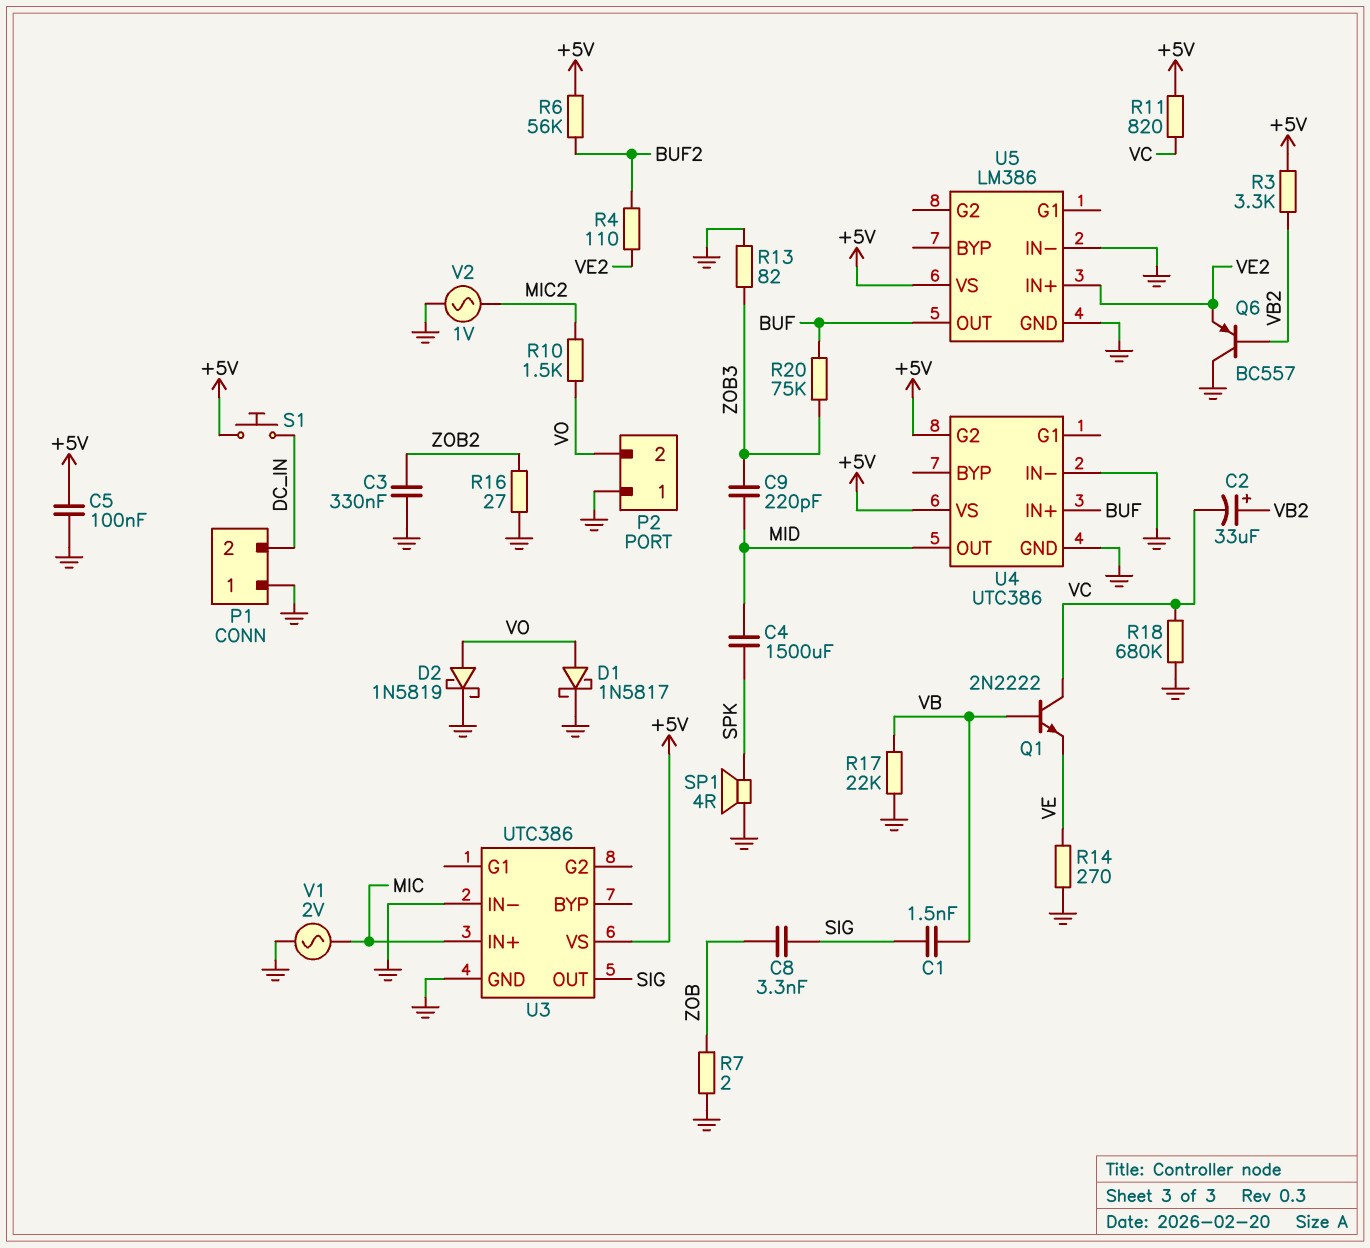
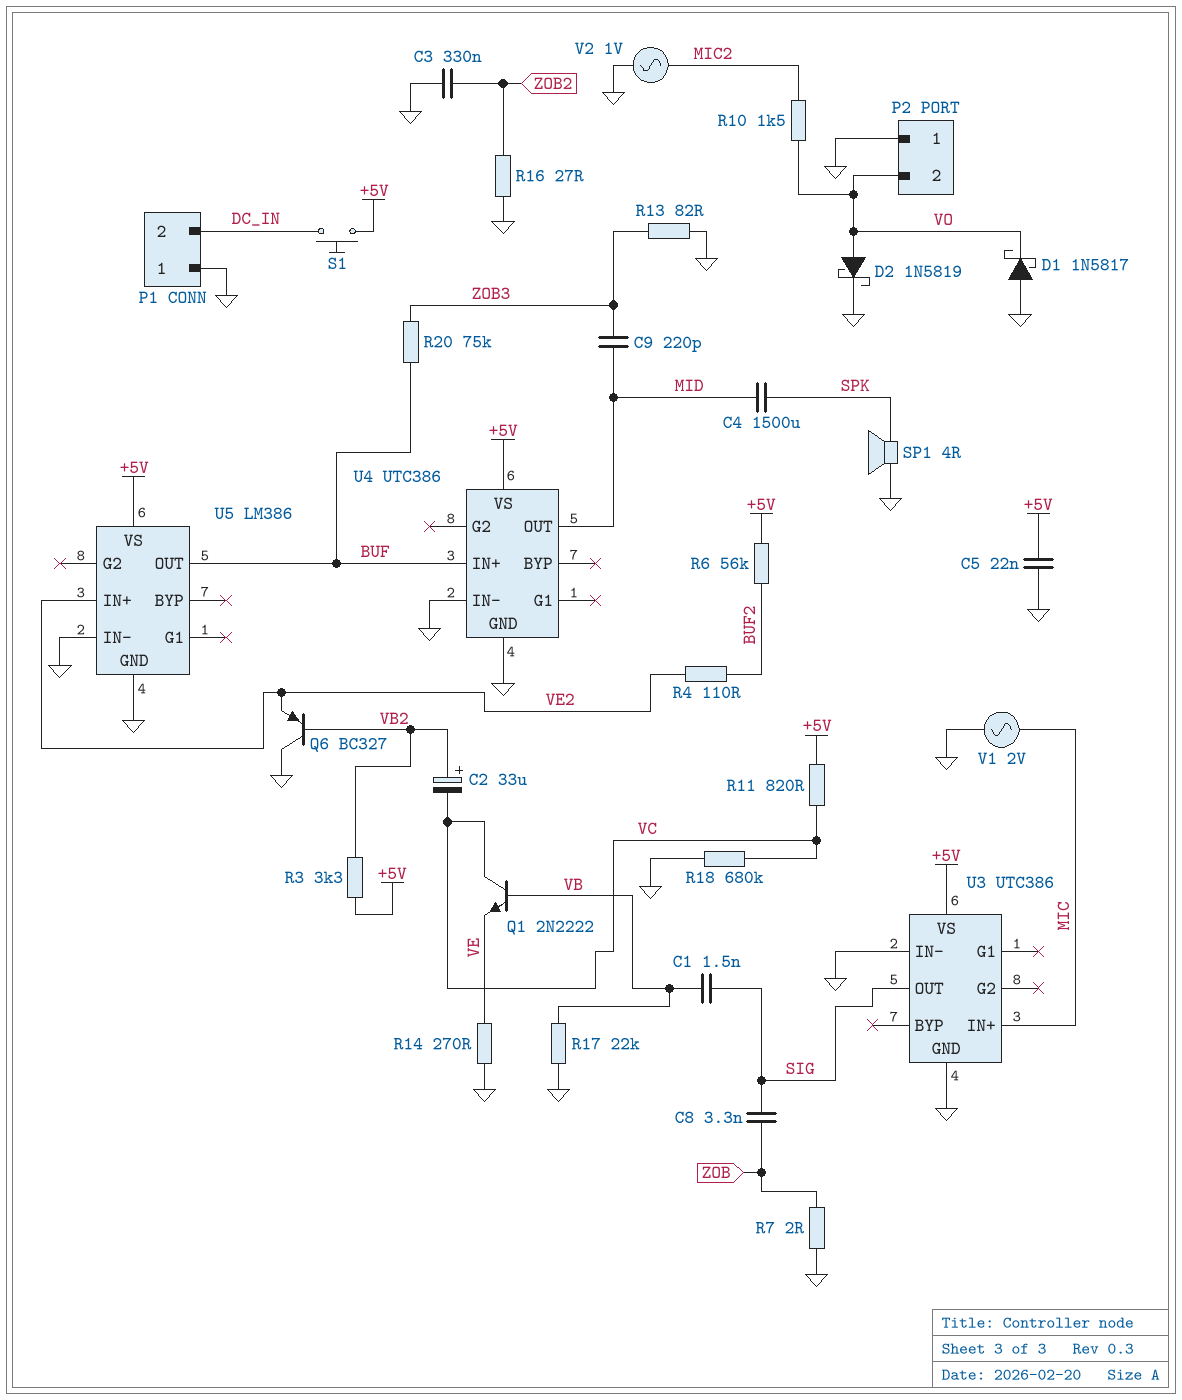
C5: 100nF (+5V, GND) -> 22nF (+5V, GND)
D1: schottky 1N5817 (A VO, K GND) -> schottky 1N5817 (A GND, K VO)
Q6: PNP BC557 (B VB2, C GND, E VE2) -> PNP BC327 (B VB2, C GND, E VE2)
U4 pin G2: +5V -> none

